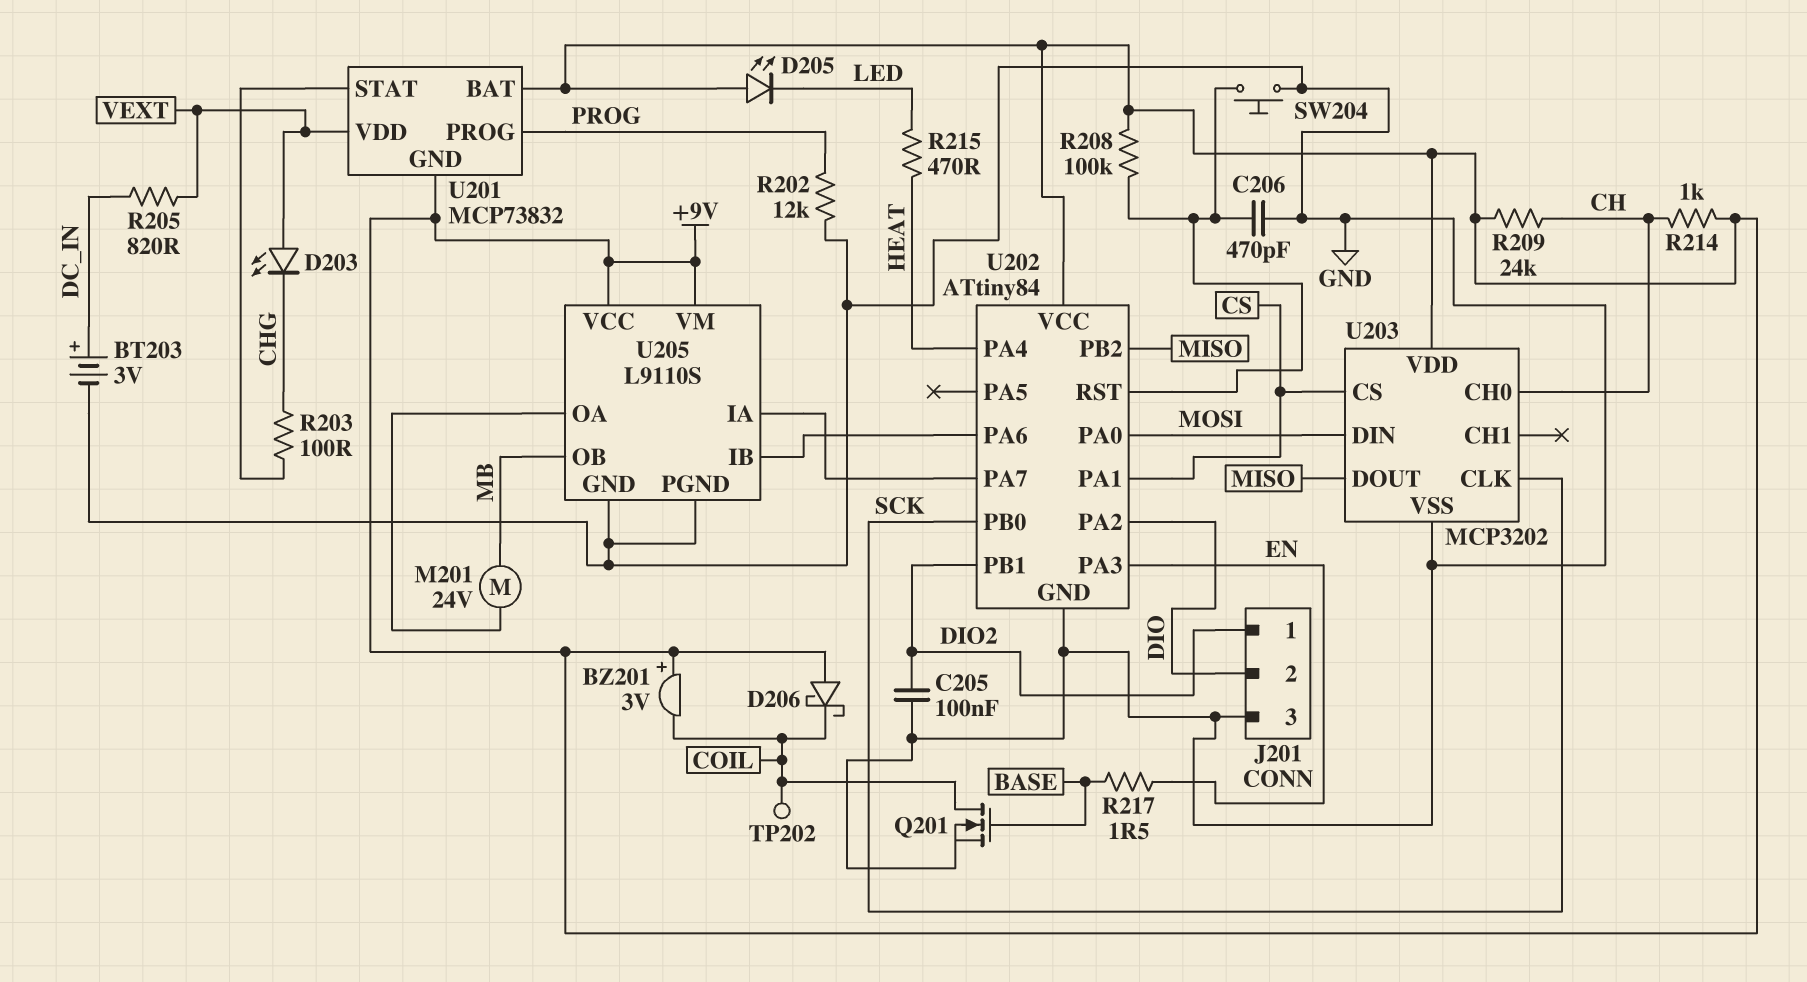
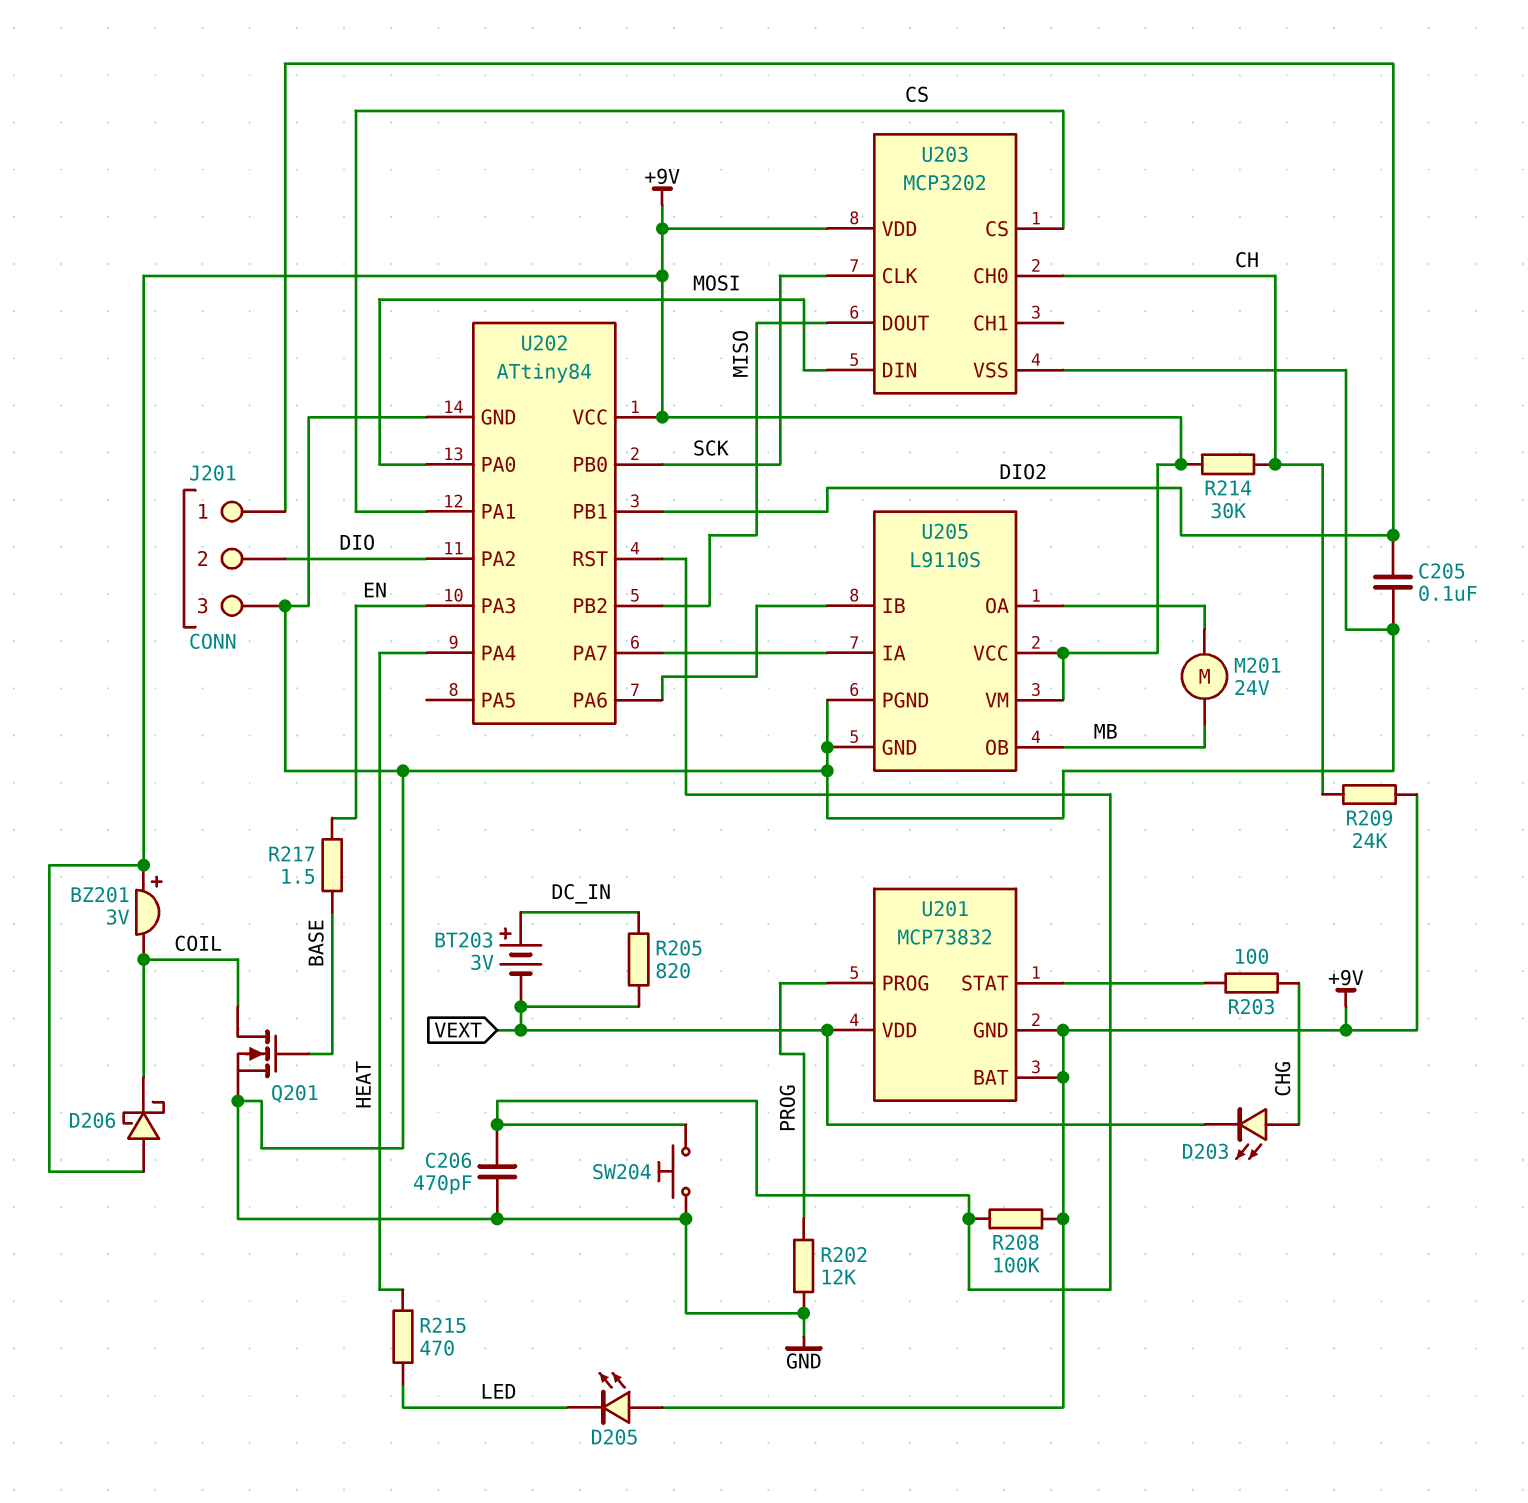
BT203: 3V (plus DC_IN, minus GND) -> 3V (plus DC_IN, minus VEXT)
D203: LED (A VEXT, K CHG) -> LED (A CHG, K VEXT)
R214: 1k (+9V, CH) -> 30k (+9V, CH)
TP202: test point (COIL) -> none

